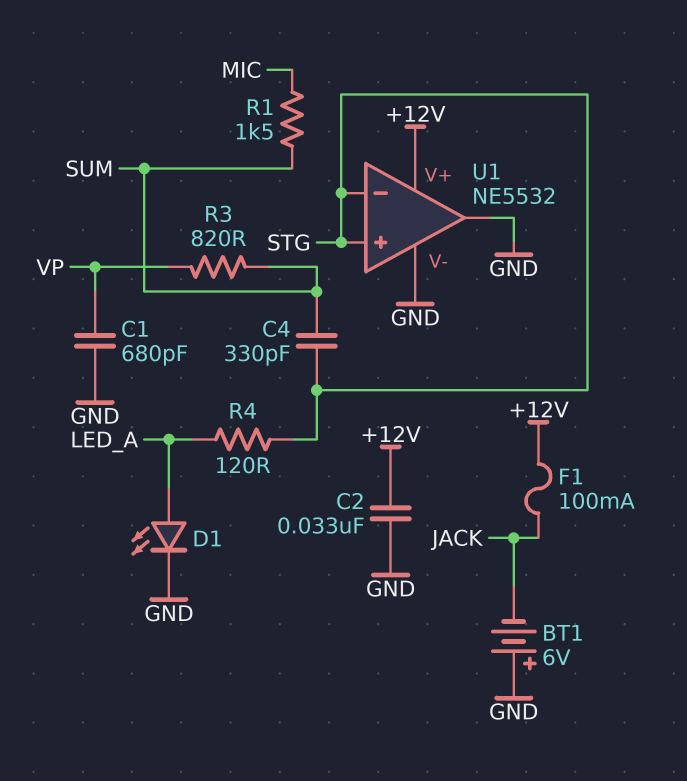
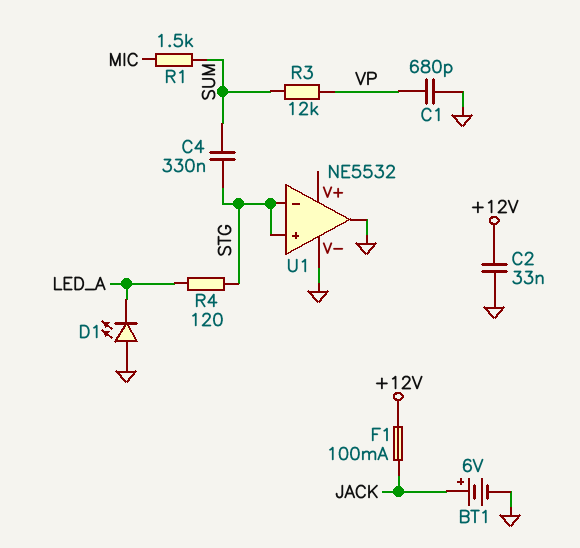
BT1: 6V (plus GND, minus JACK) -> 6V (plus JACK, minus GND)
C4: 330pF (STG, SUM) -> 330nF (STG, SUM)
D1: LED (A LED_A, K GND) -> LED (A GND, K LED_A)
R3: 820 (SUM, VP) -> 12k (SUM, VP)
U1 pin V+: +12V -> none

